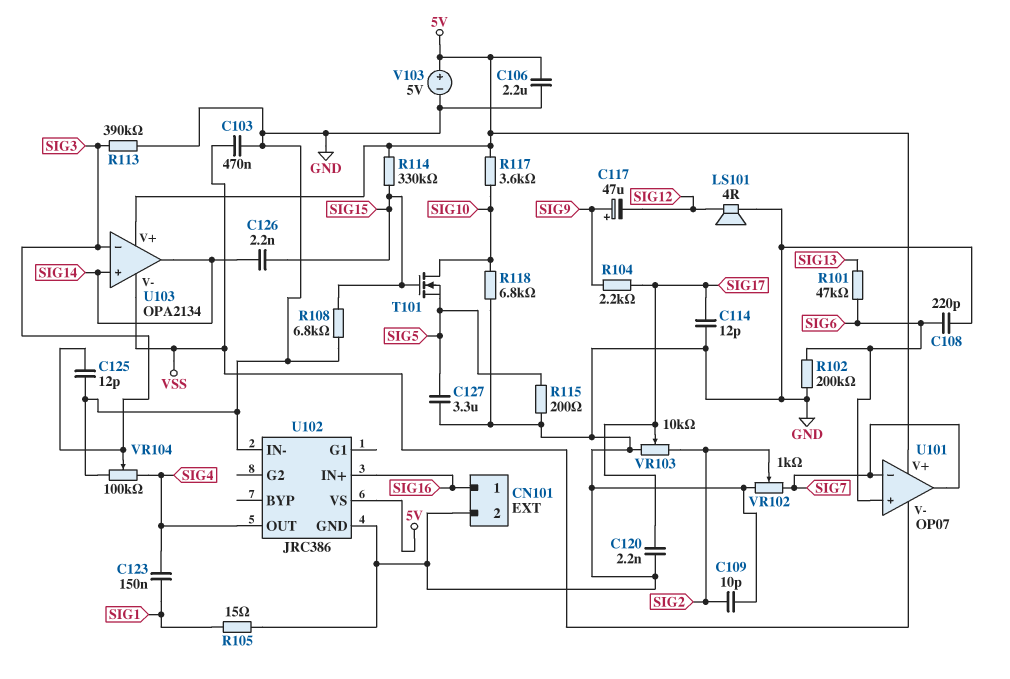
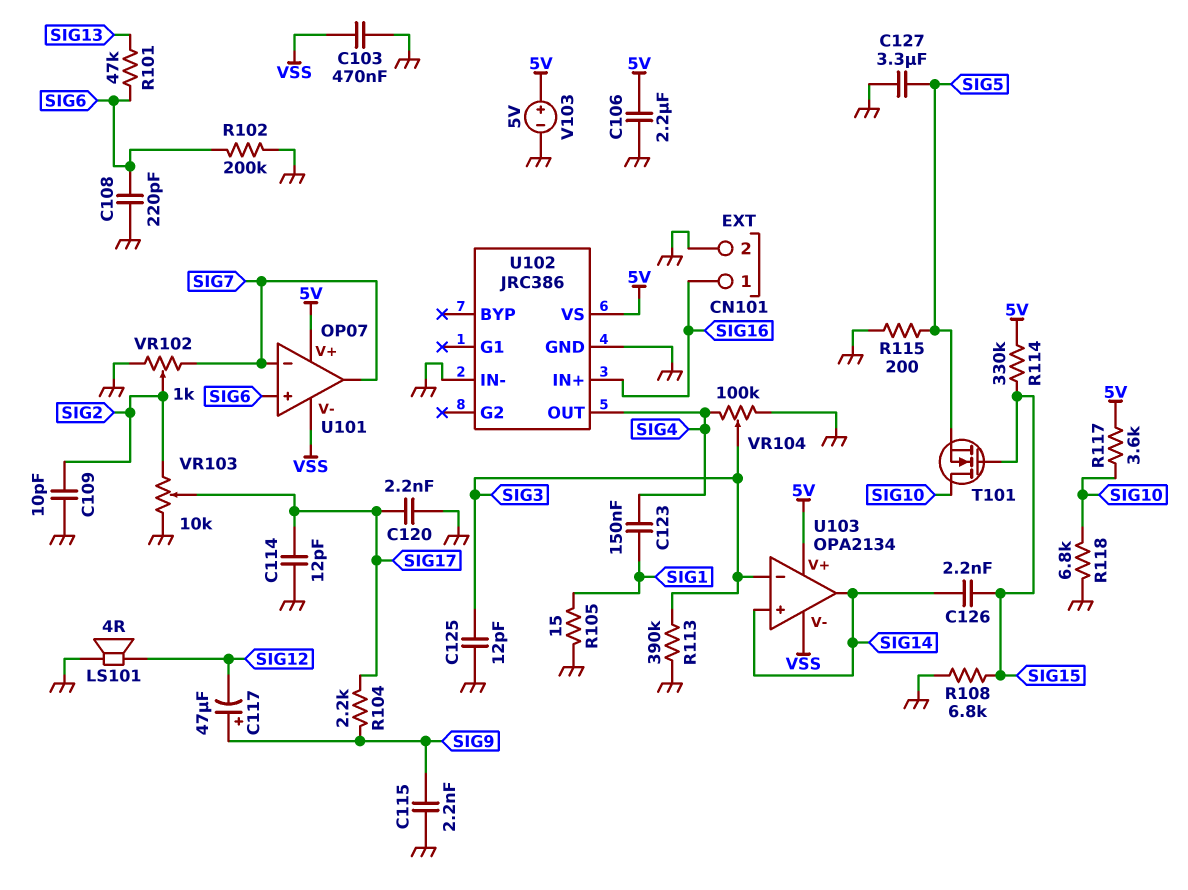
C115: none -> 2.2nF (GND, SIG9)

